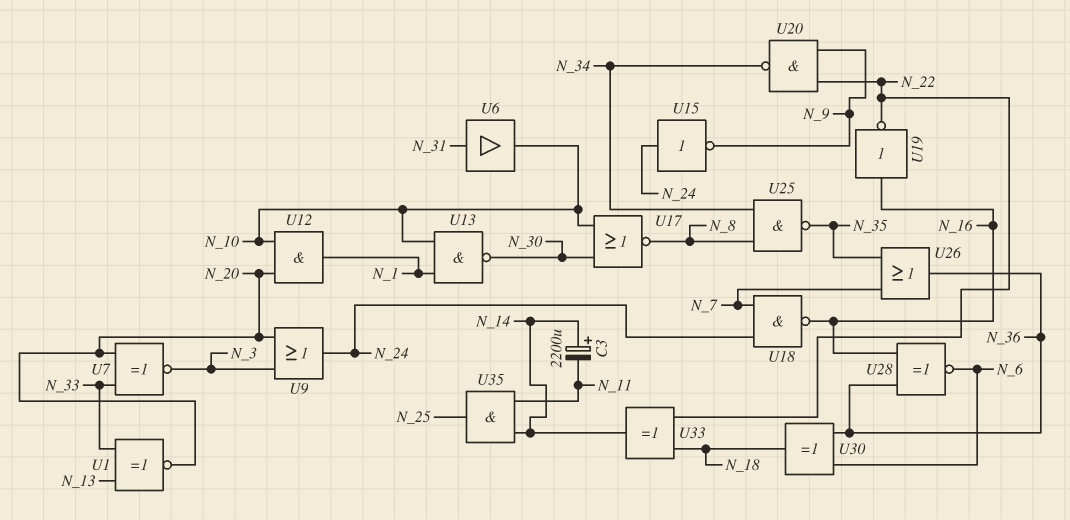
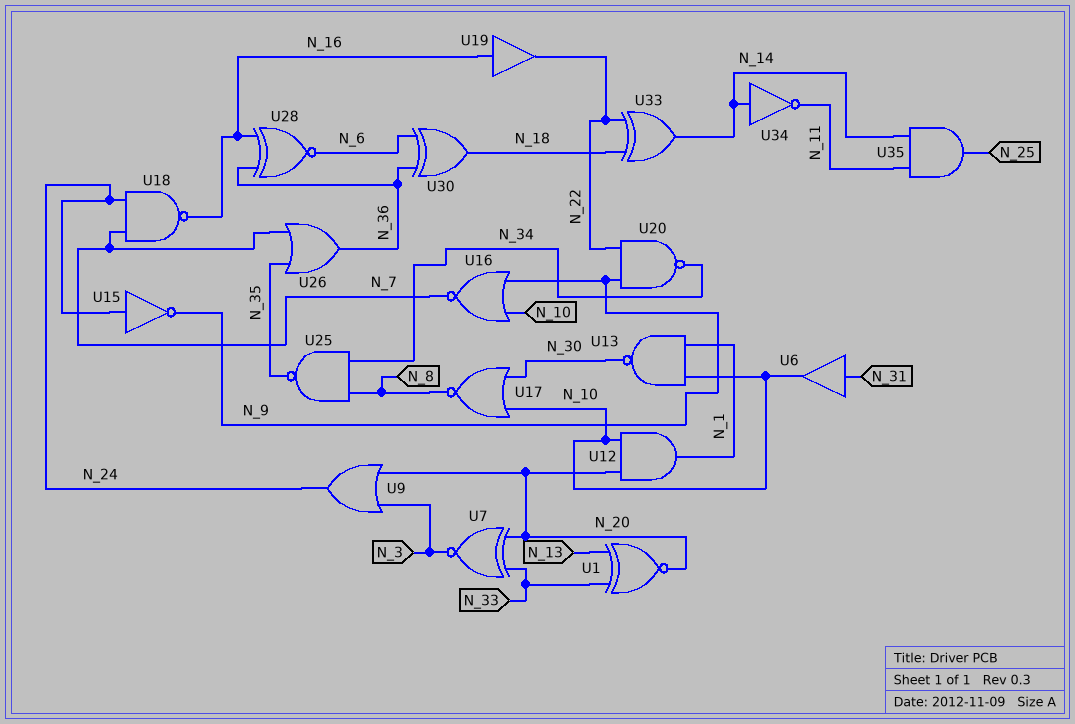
C3: 2200uF (plus N_14, minus N_11) -> none
U16: none -> NOR (in N_9, in N_10, out N_7)
U19: NOT (in N_16, out N_22) -> buffer (in N_16, out N_22)
U34: none -> NOT (in N_14, out N_11)

